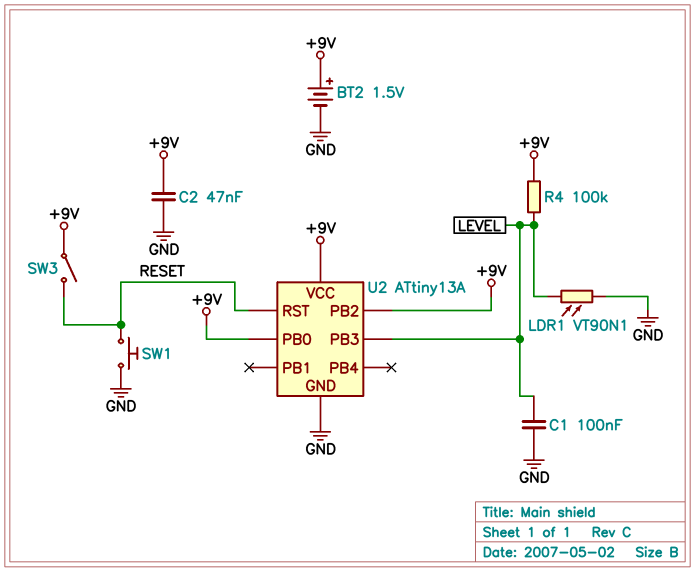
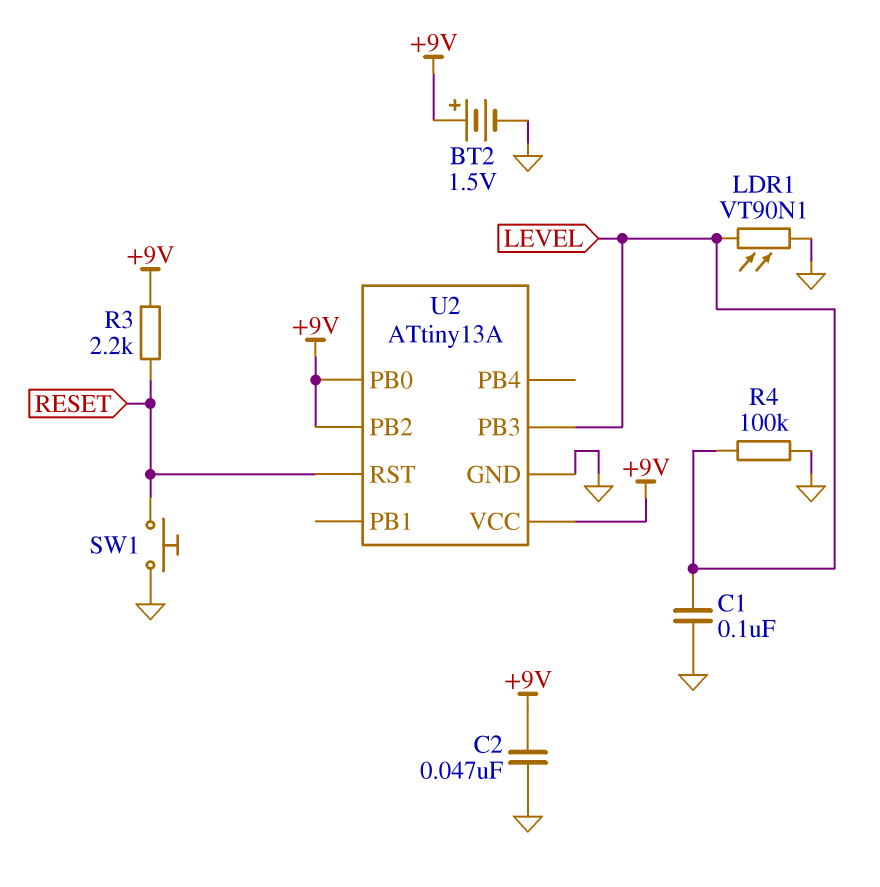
R3: none -> 2.2k (+9V, RESET)
R4: 100k (+9V, LEVEL) -> 100k (GND, LEVEL)
SW3: switch (+9V, RESET) -> none

